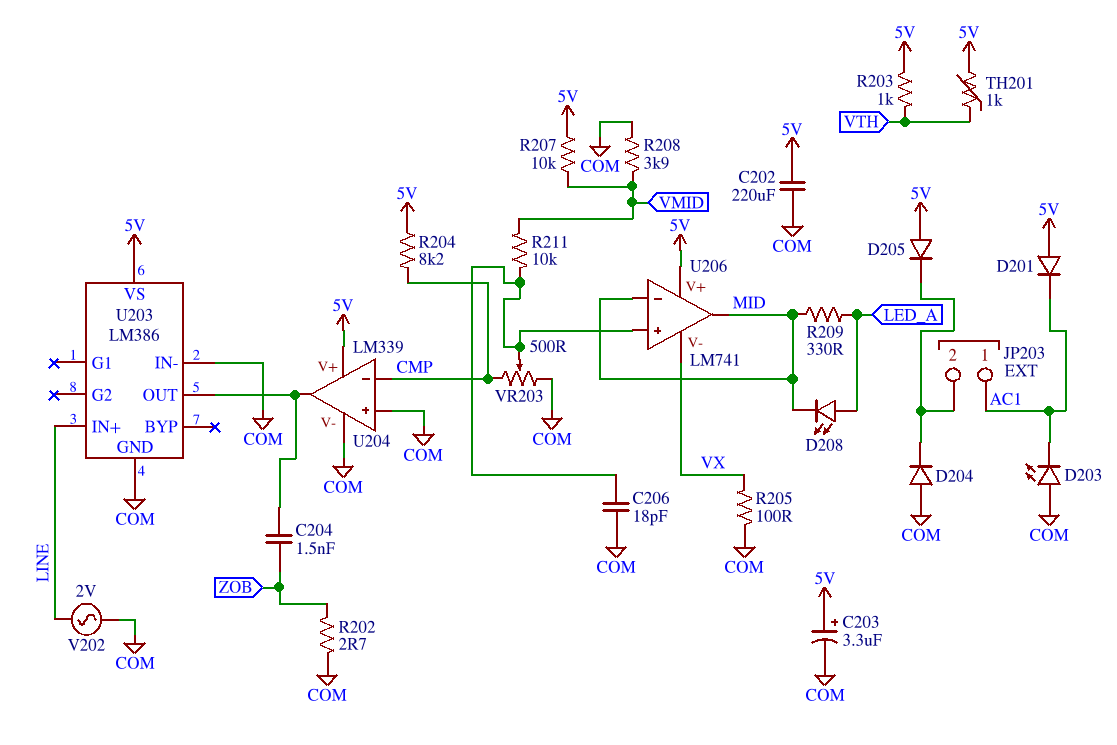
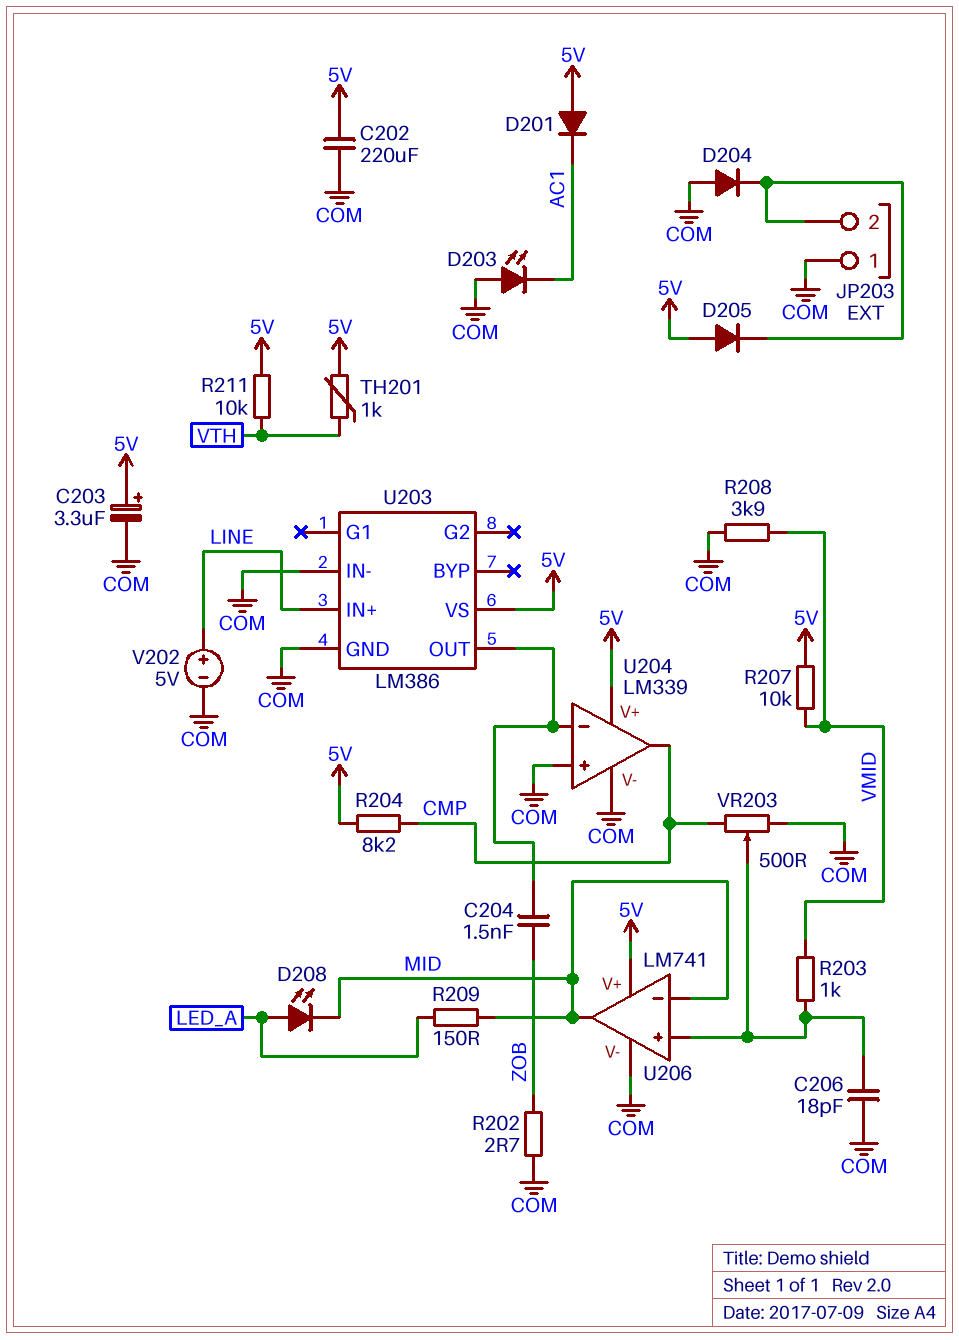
JP203 pin 1: AC1 -> COM
R203: 1k (5V, VTH) -> 1k (U206/in+, VMID)
R205: 100 (COM, VX) -> none
R209: 330 (LED_A, MID) -> 150 (LED_A, MID)
R211: 10k (U206/in+, VMID) -> 10k (5V, VTH)
U204 pin in-: CMP -> U203/OUT
U204 pin out: U203/OUT -> CMP
U206 pin V-: VX -> COM
V202: AC 2V (COM, LINE) -> 5V (plus LINE, minus COM)

